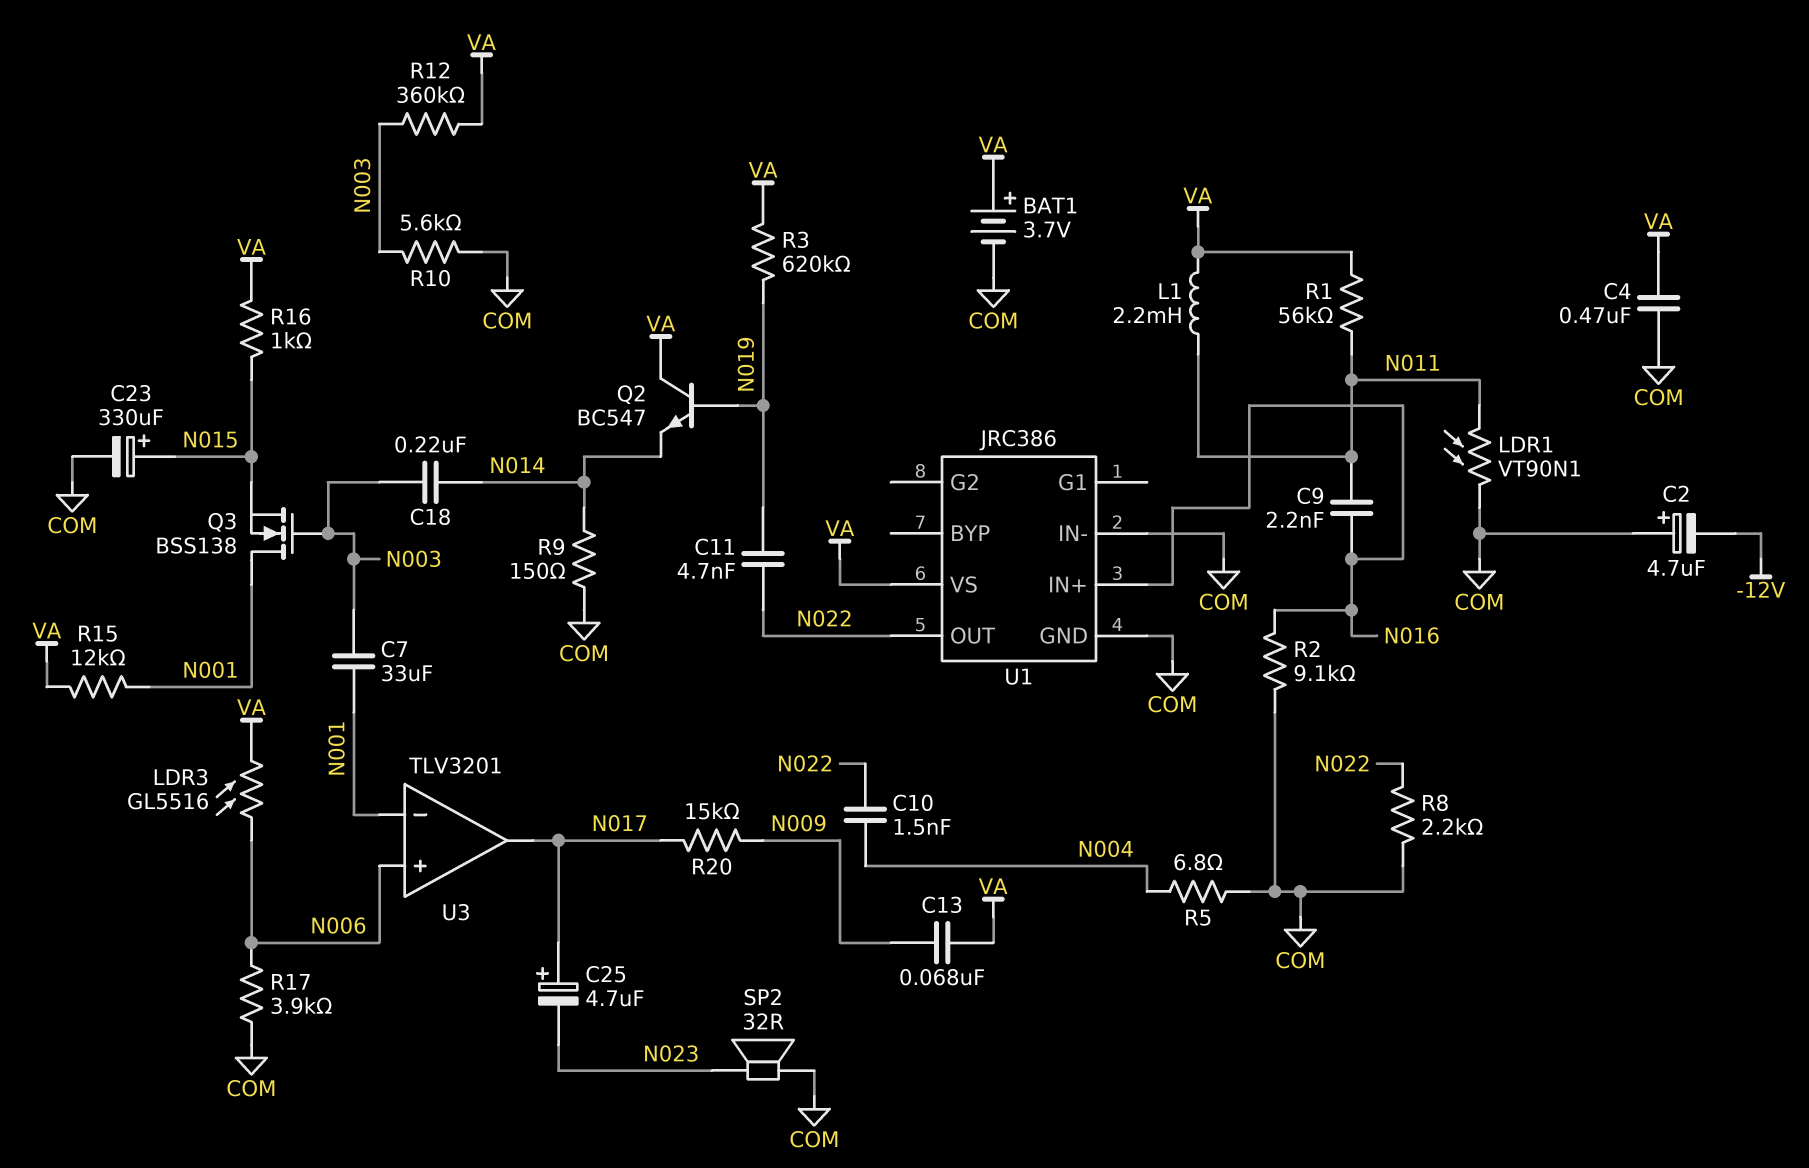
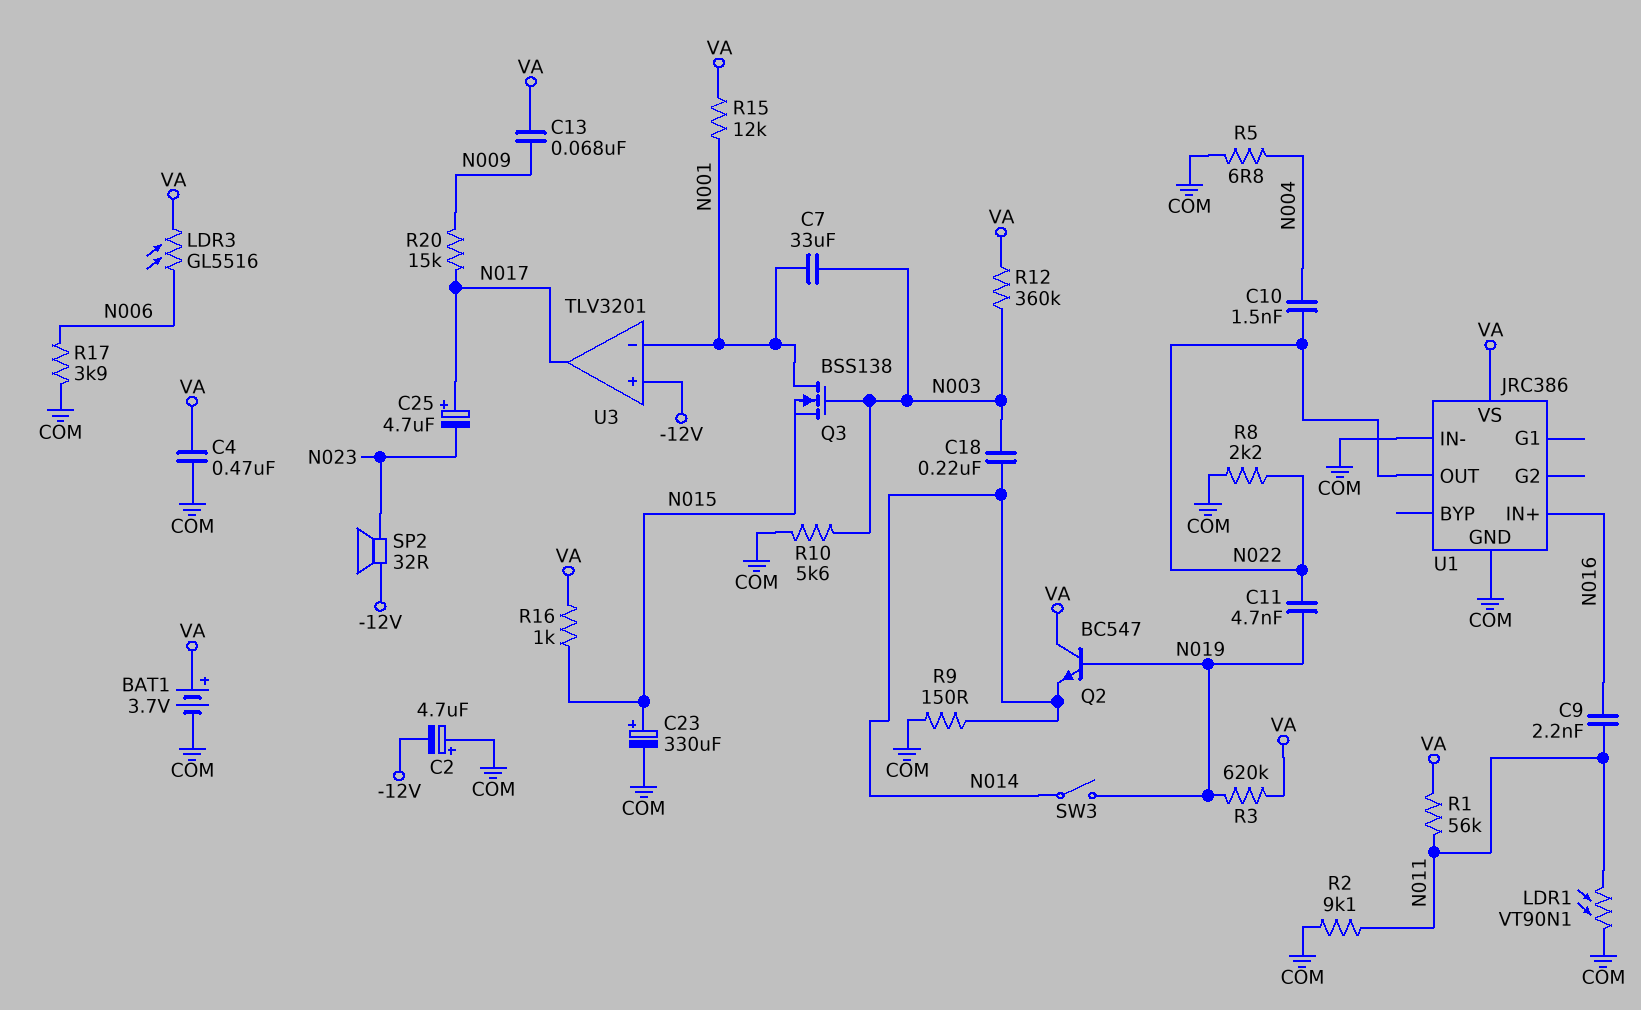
L1: 2.2mH (N011, VA) -> none
R2: 9.1k (COM, N016) -> 9.1k (COM, N011)
SP2: speaker 32R (COM, N023) -> speaker 32R (-12V, N023)
SW3: none -> switch (N014, N019)
U3 pin in+: N006 -> -12V

